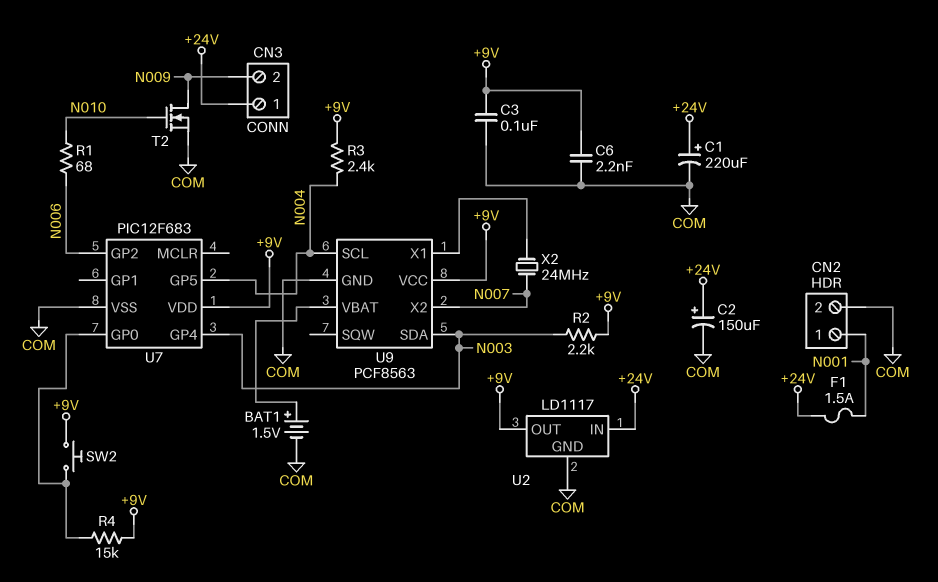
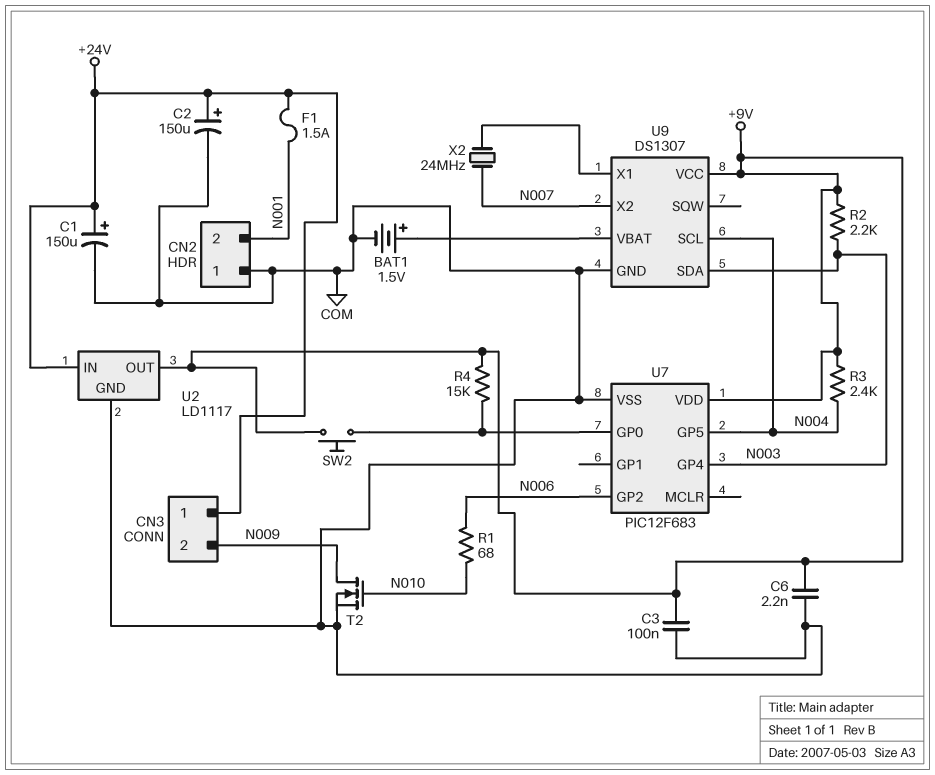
C1: 220uF (plus +24V, minus COM) -> 150uF (plus +24V, minus COM)
CN2 pin 1: N001 -> COM
CN2 pin 2: COM -> N001
U9: PCF8563 -> DS1307

